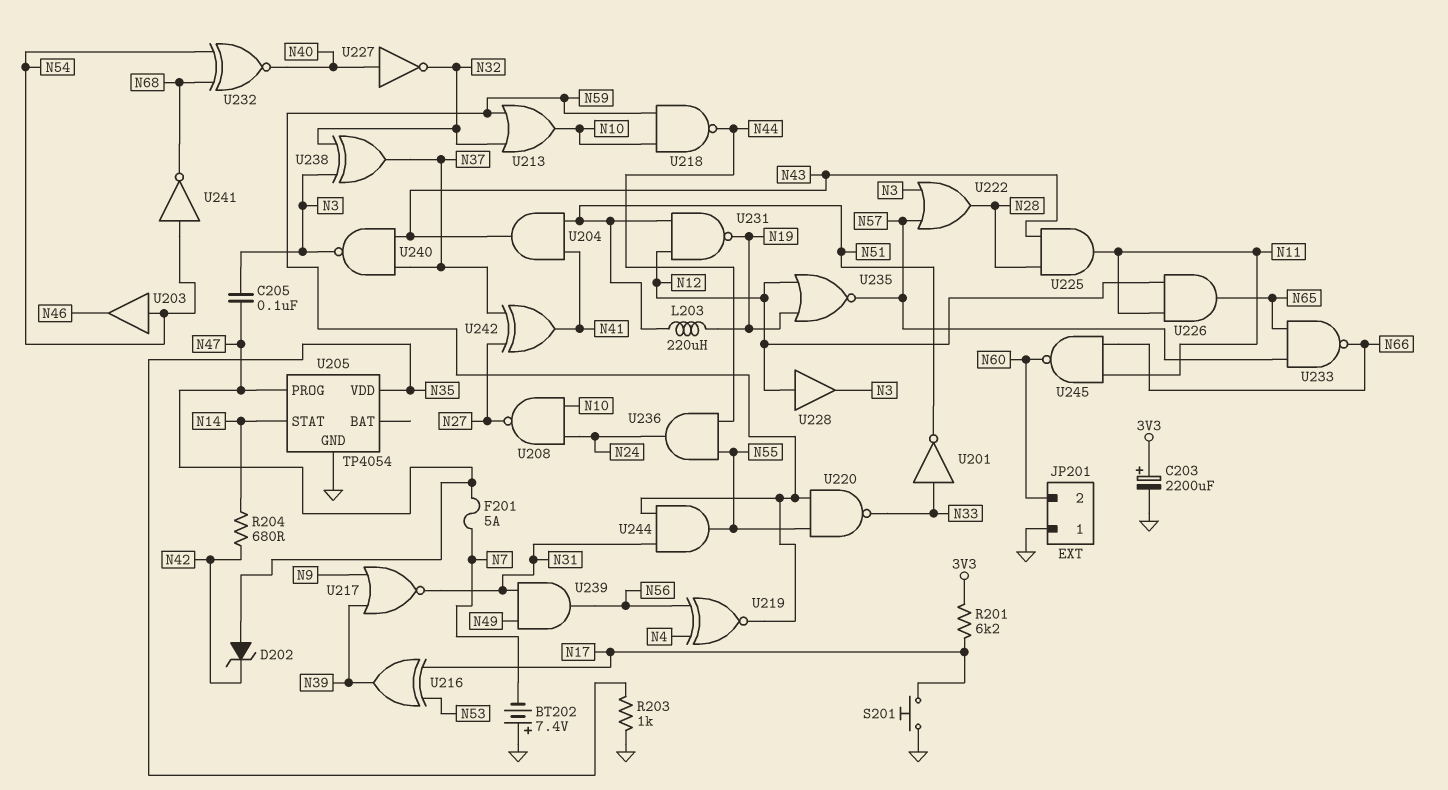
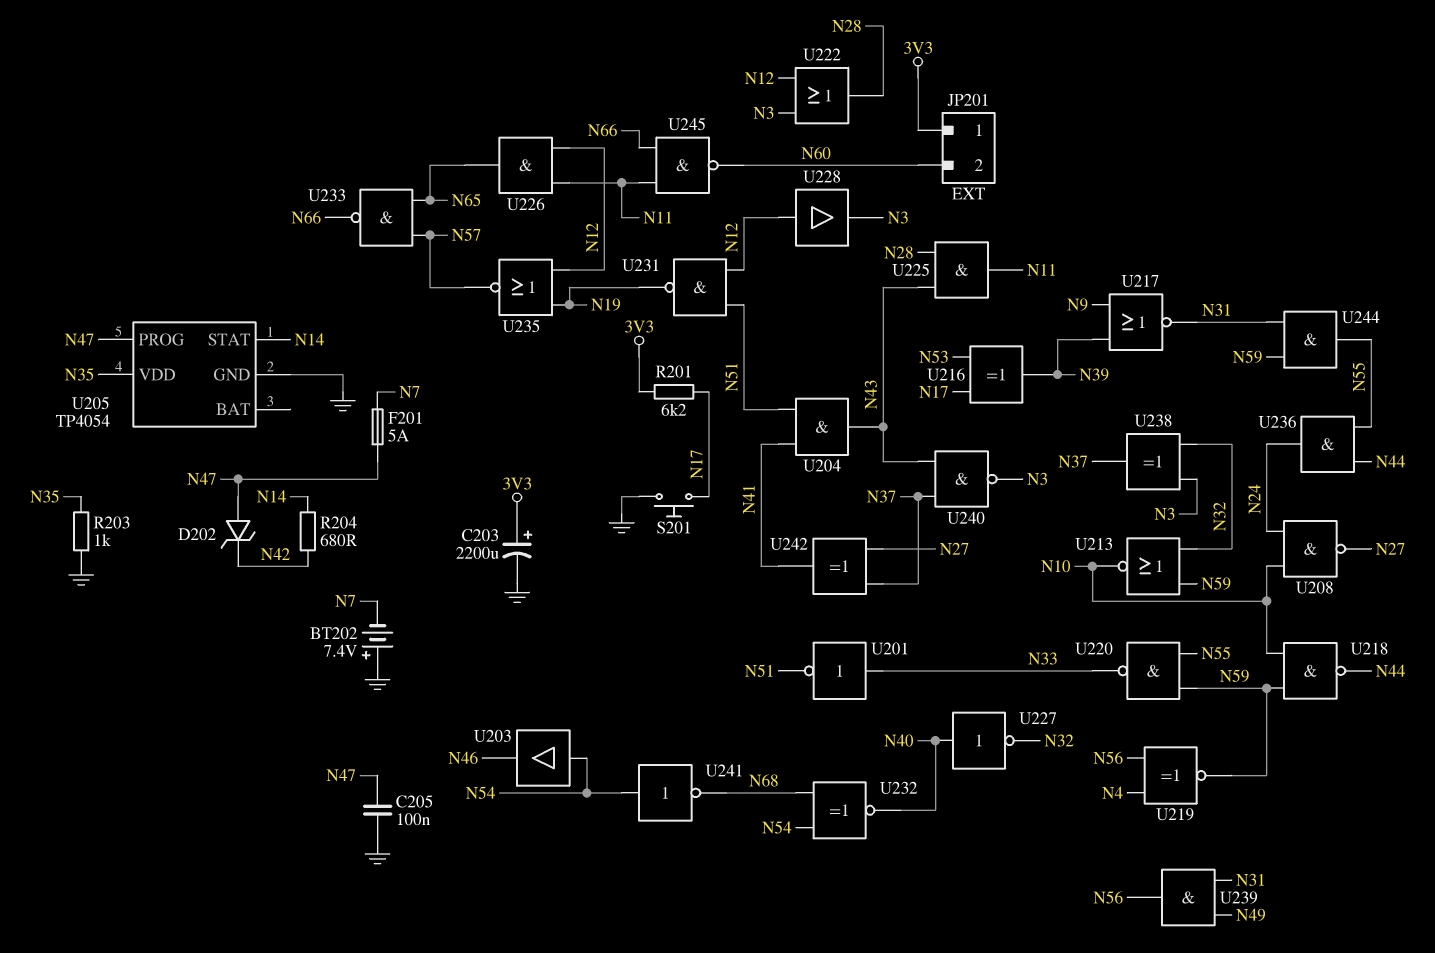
C205: 100nF (N3, N47) -> 100nF (GND, N47)
JP201 pin 1: GND -> 3V3
L203: 220uH (N19, N51) -> none
U213: OR (in N32, in N59, out N10) -> NOR (in N32, in N59, out N10)
U222: OR (in N3, in N57, out N28) -> OR (in N3, in N12, out N28)

